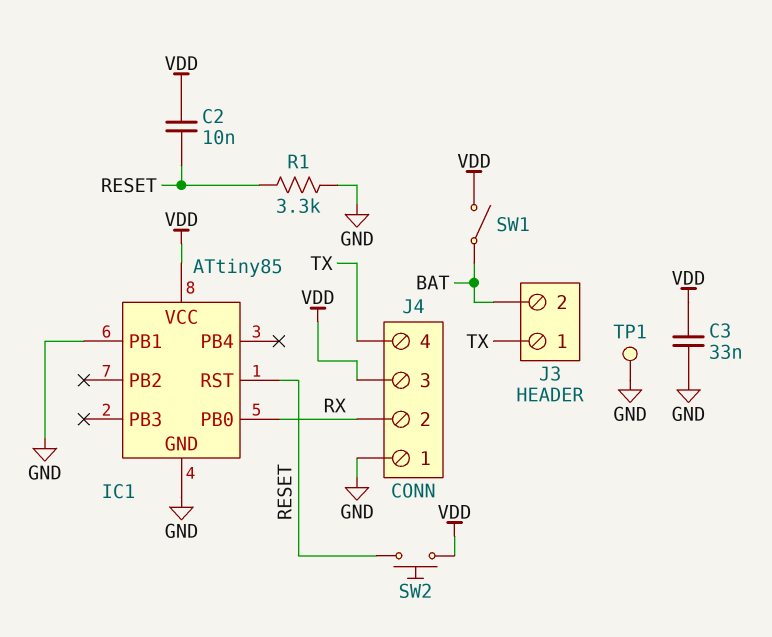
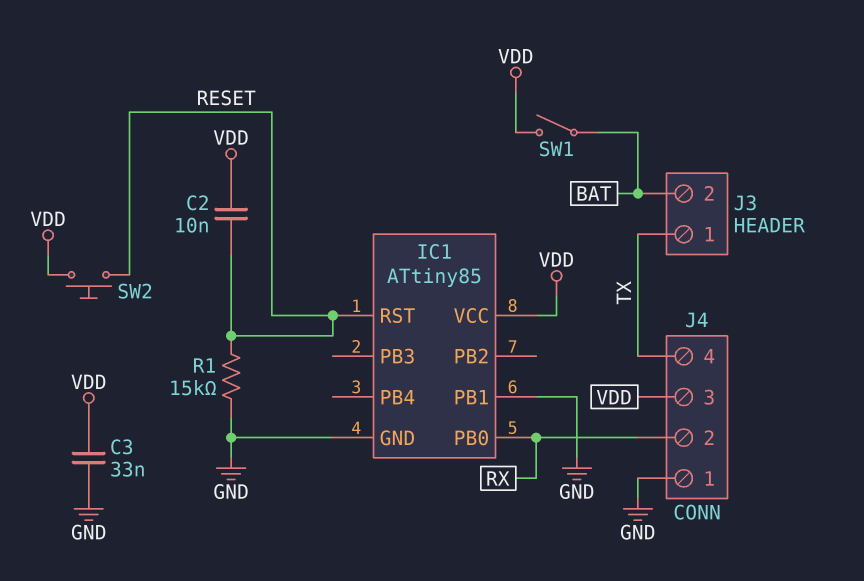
R1: 3.3k (GND, RESET) -> 15k (GND, RESET)
TP1: test point (GND) -> none

